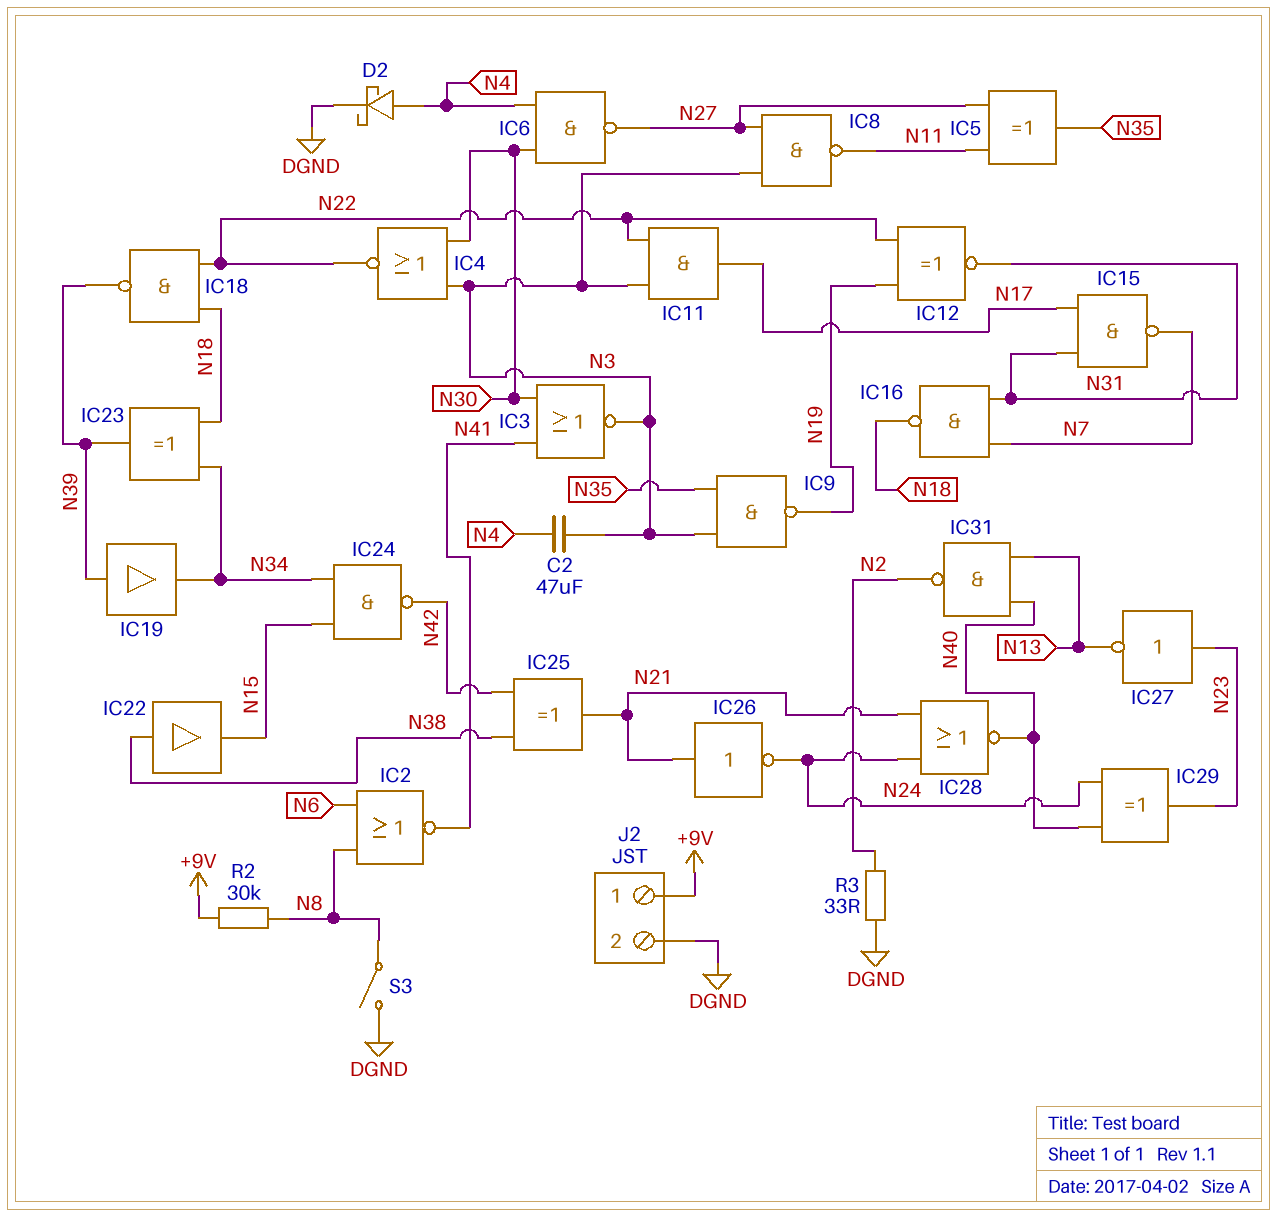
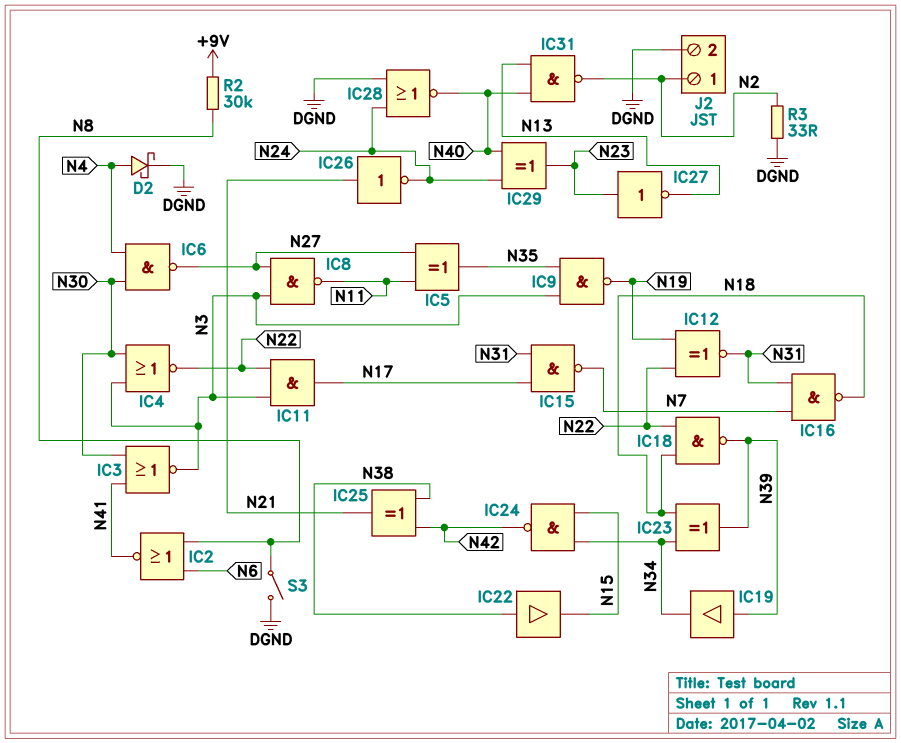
C2: 47uF (N3, N4) -> none
IC28: NOR (in N21, in N24, out N40) -> NOR (in DGND, in N24, out N40)
J2 pin 1: +9V -> N2

